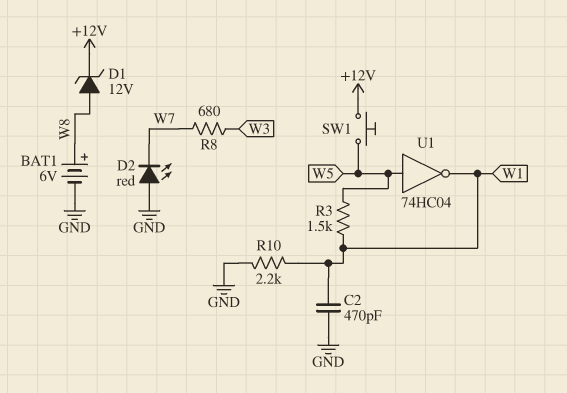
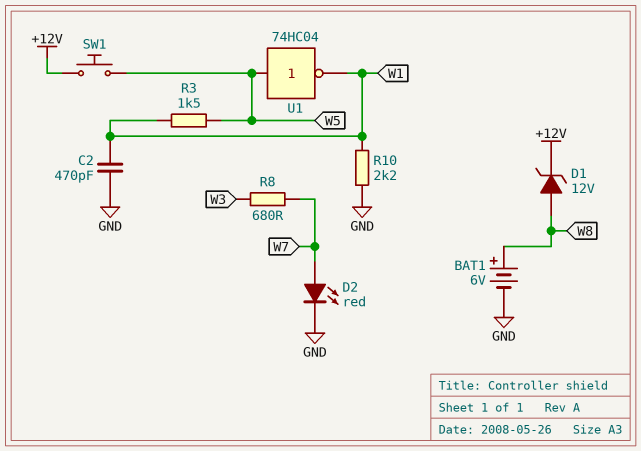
D2: LED red (A GND, K W7) -> LED red (A W7, K GND)

